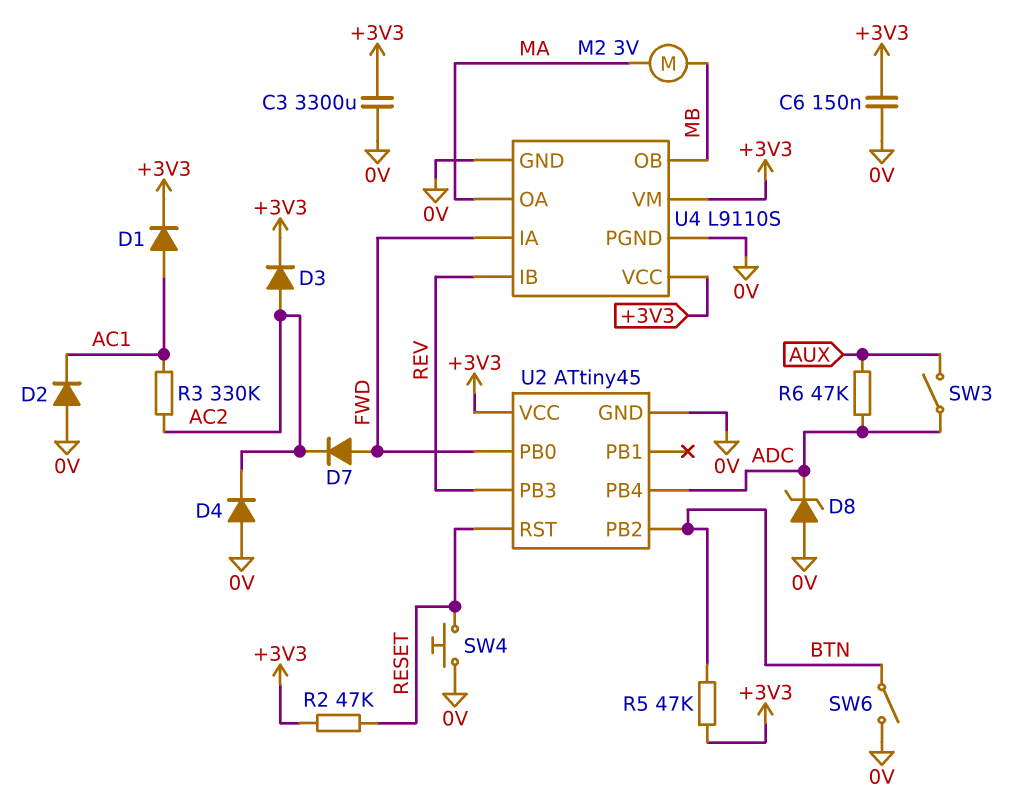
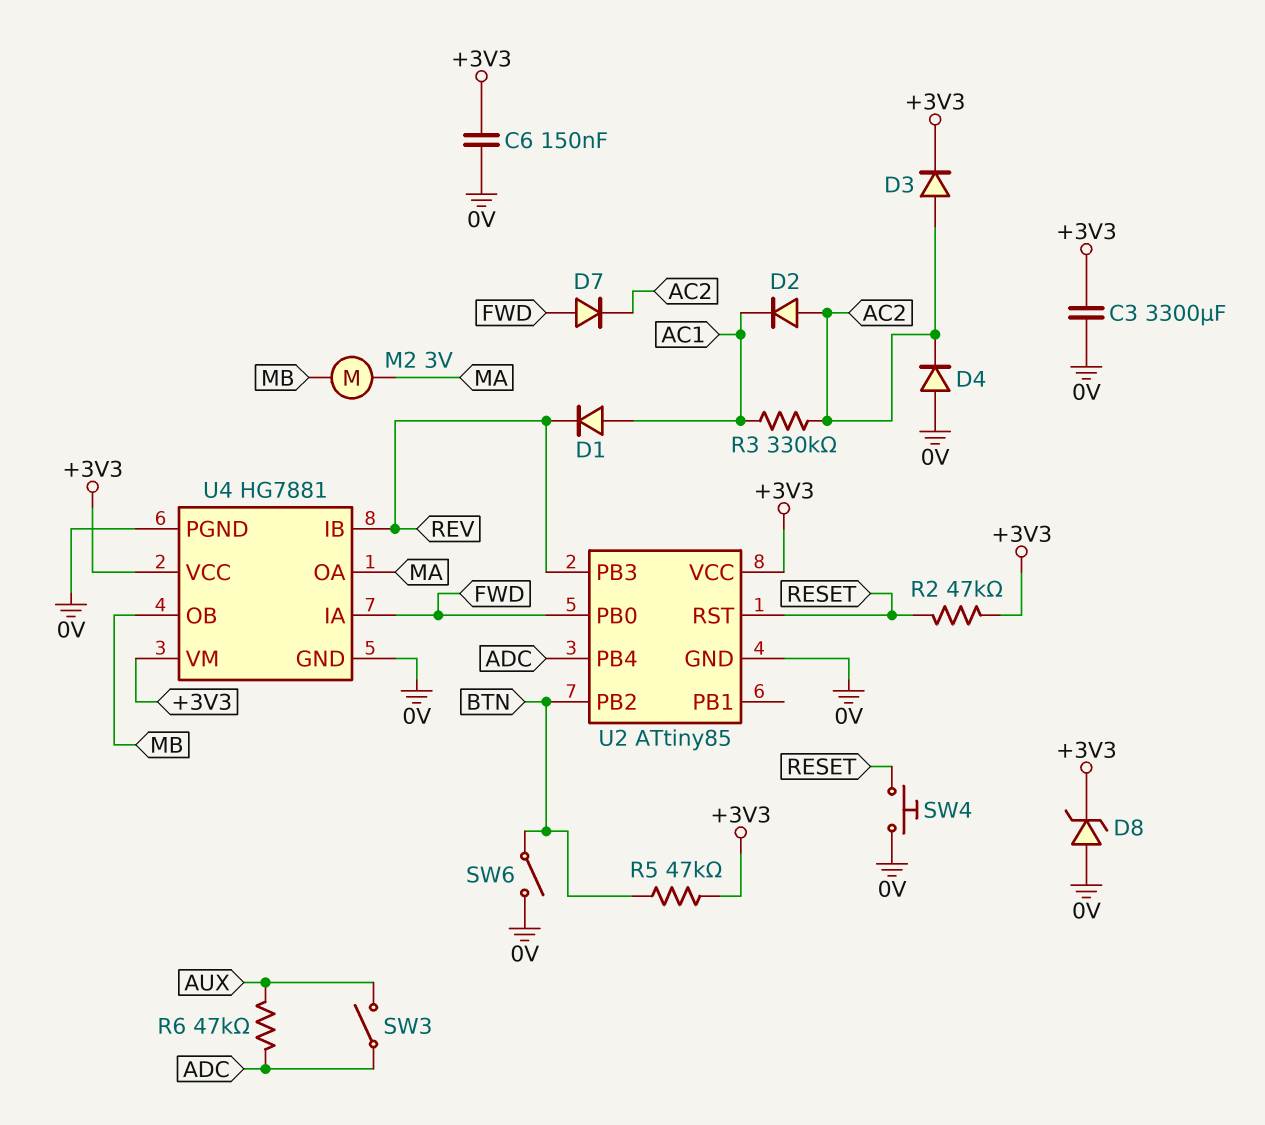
D1: diode (A AC1, K +3V3) -> diode (A AC1, K REV)
D2: diode (A 0V, K AC1) -> diode (A AC2, K AC1)
D8: zener (A 0V, K ADC) -> zener (A 0V, K +3V3)
U2: ATtiny45 -> ATtiny85
U4: L9110S -> HG7881

